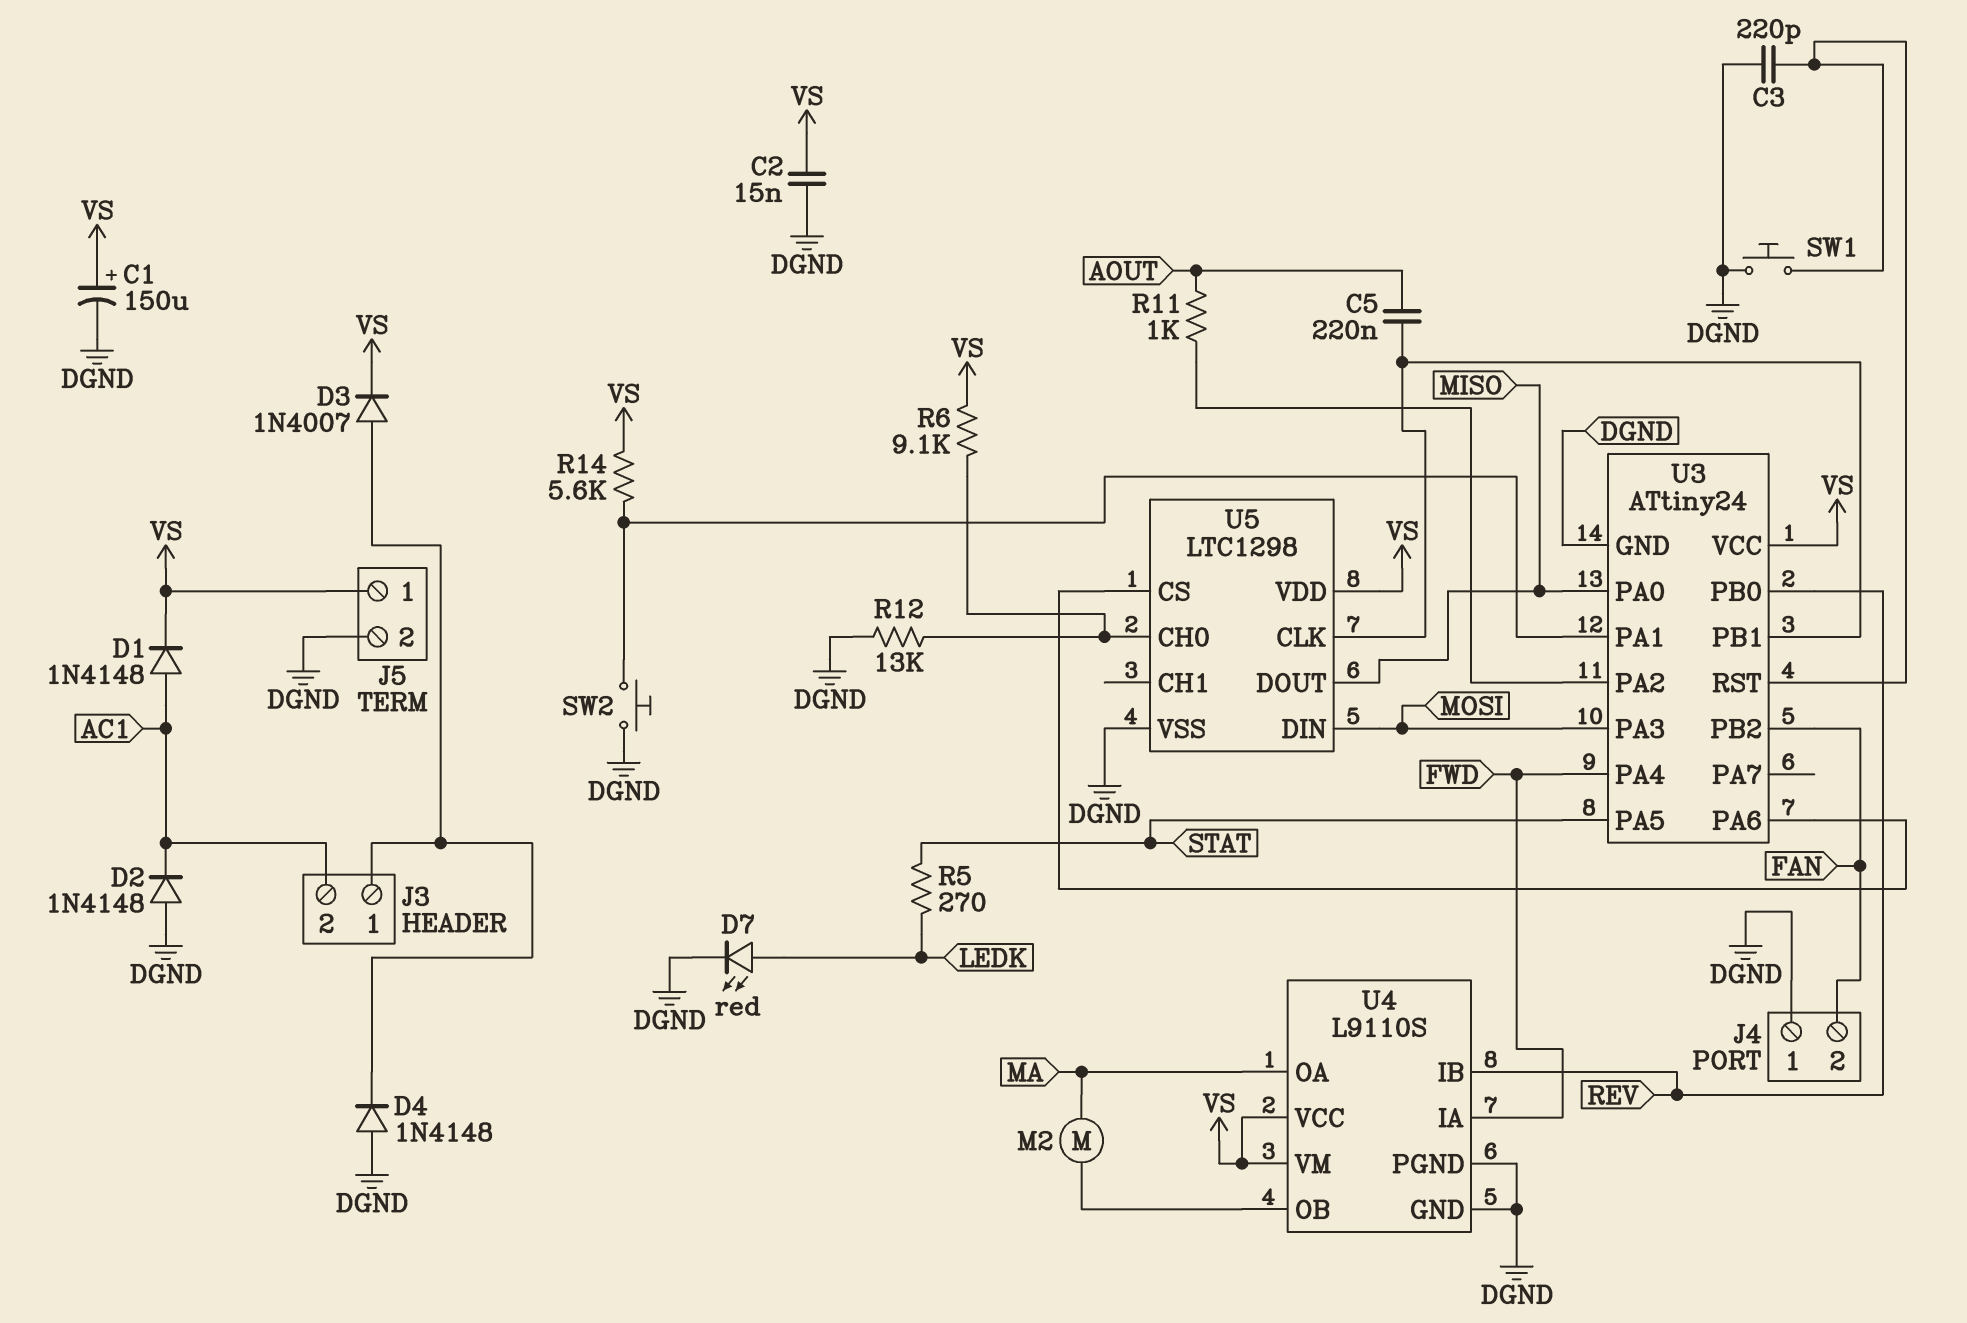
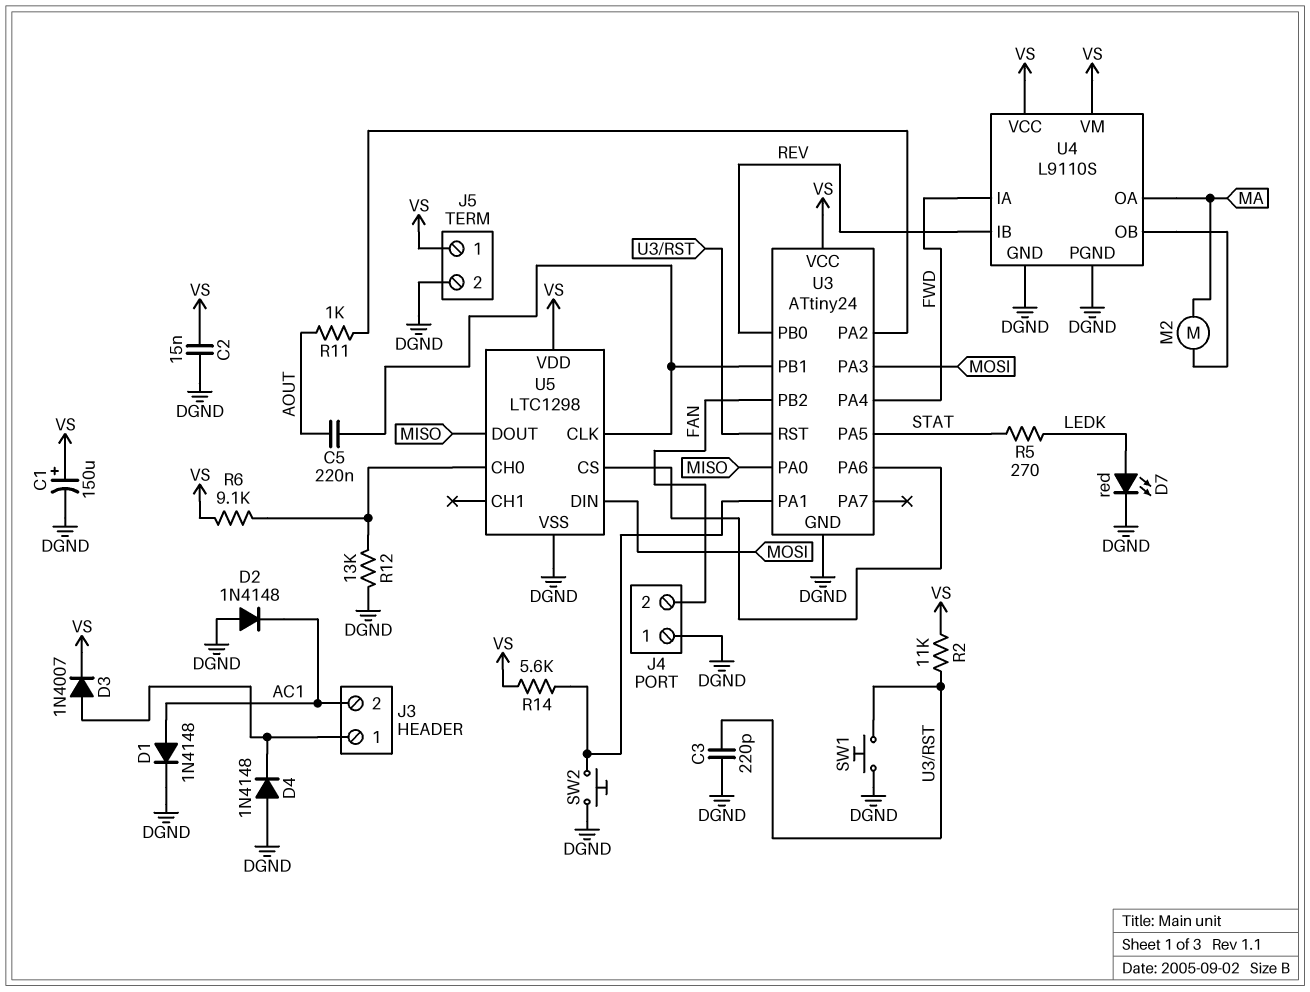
D1: diode 1N4148 (A AC1, K VS) -> diode 1N4148 (A AC1, K DGND)
R2: none -> 11k (U3/RST, VS)

